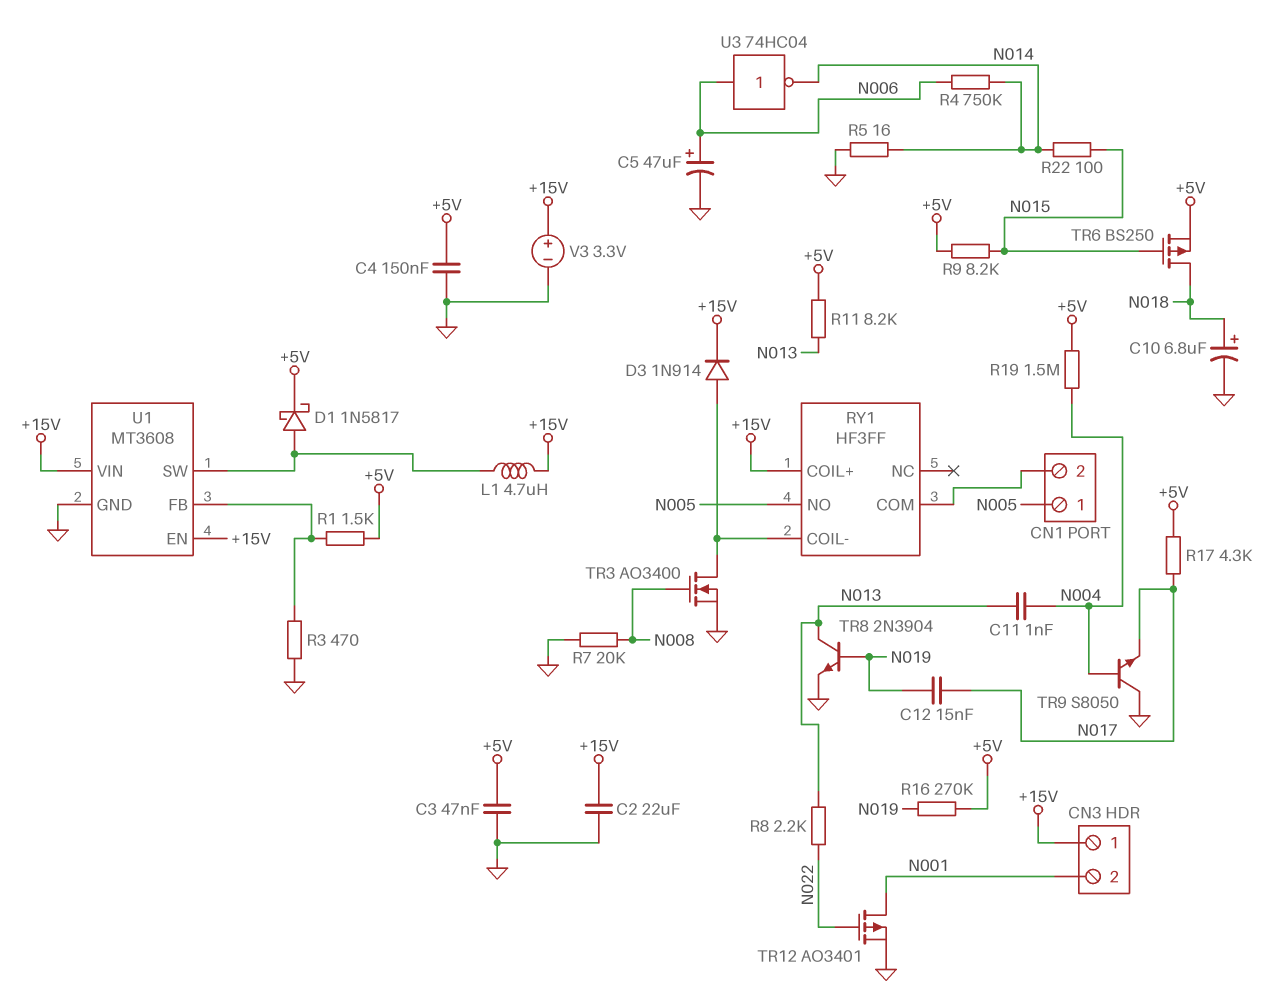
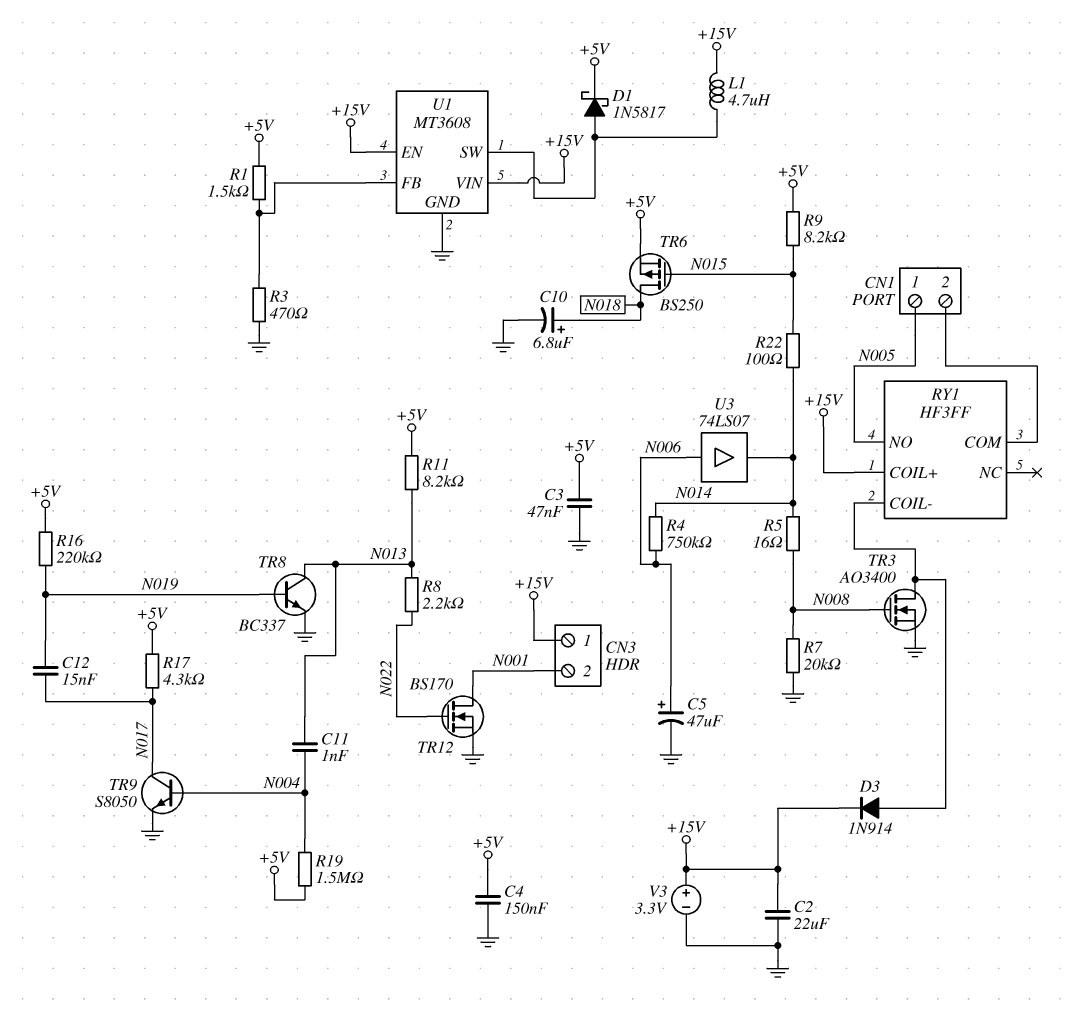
R5: 16 (GND, N014) -> 16 (N008, N014)
R16: 270k (+5V, N019) -> 220k (+5V, N019)
TR8: NPN 2N3904 (B N019, C N013, E GND) -> NPN BC337 (B N019, C N013, E GND)
TR9: NPN S8050 (B N004, C GND, E N017) -> NPN S8050 (B N004, C N017, E GND)
TR12: PMOS AO3401 (G N022, D N001, S GND) -> NMOS BS170 (G N022, D N001, S GND)
U3: NOT 74HC04 (in N006, out N014) -> buffer 74LS07 (in N006, out N014)

